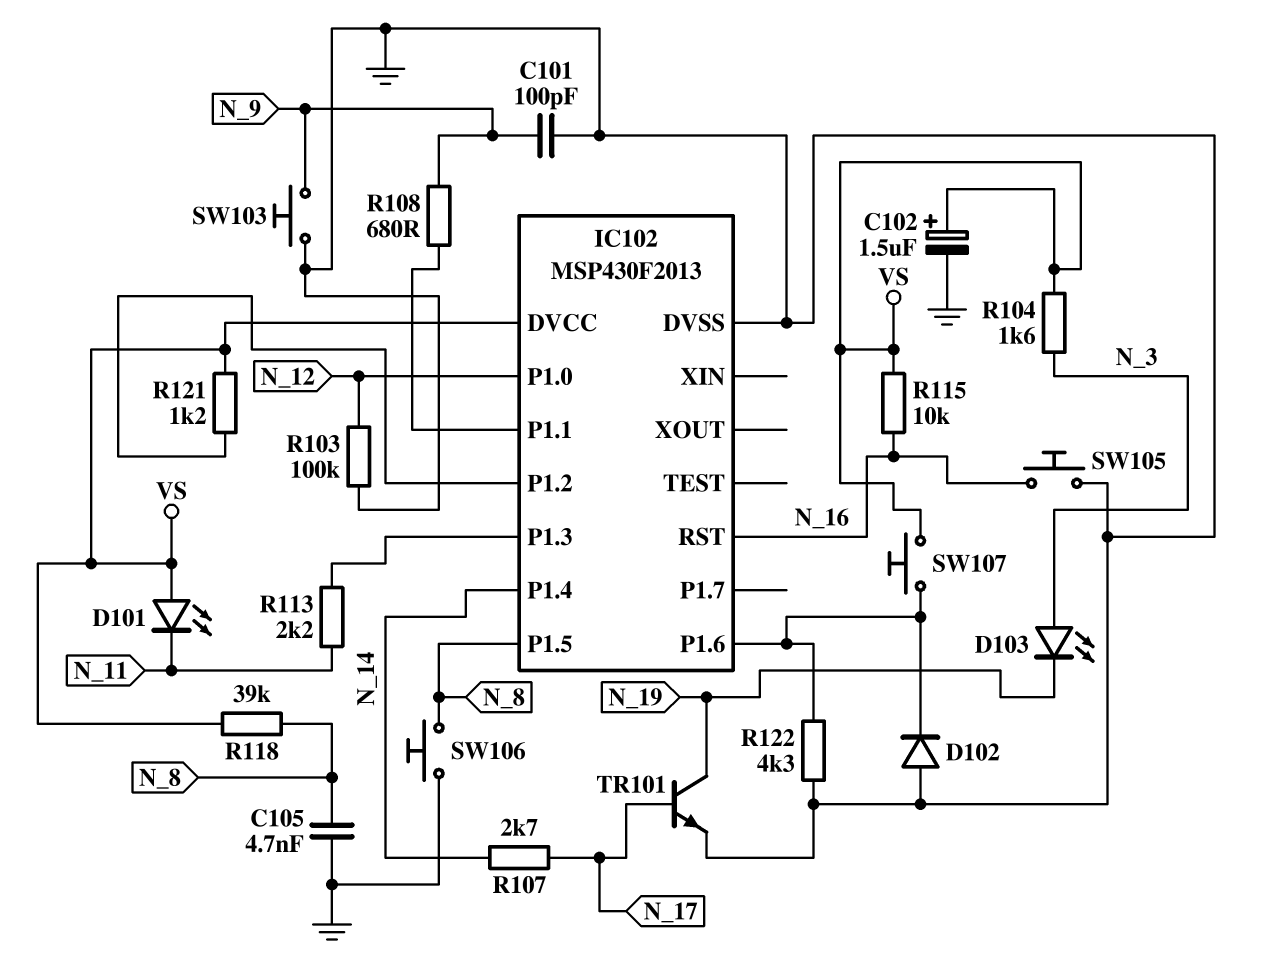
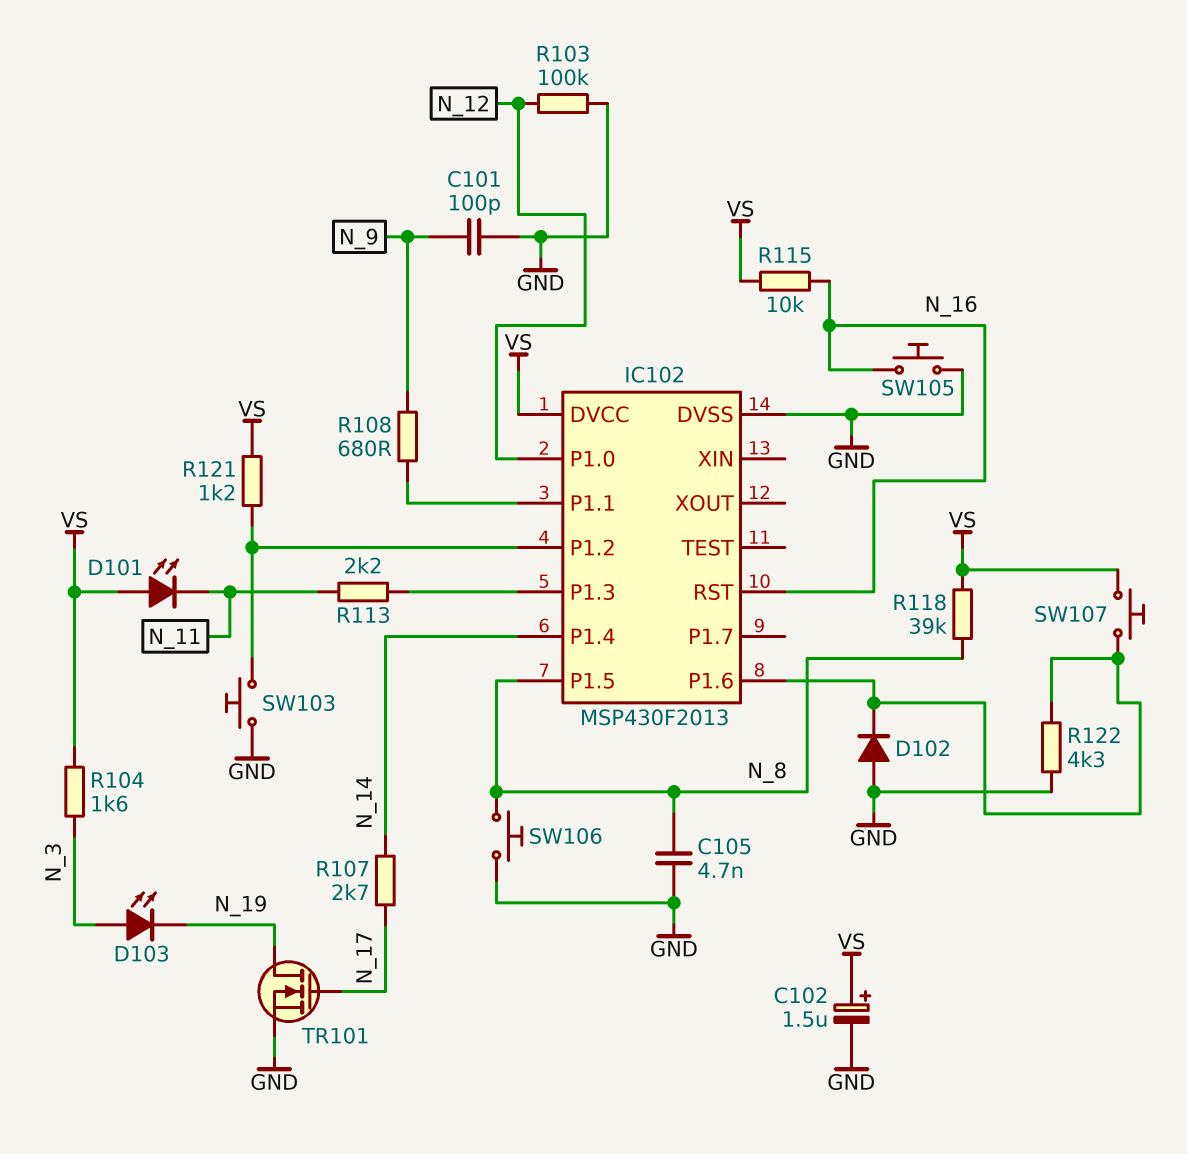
SW103: button (GND, N_9) -> button (GND, IC102/P1.2)
TR101: NPN (B N_17, C N_19, E GND) -> NMOS (G N_17, D N_19, S GND)

